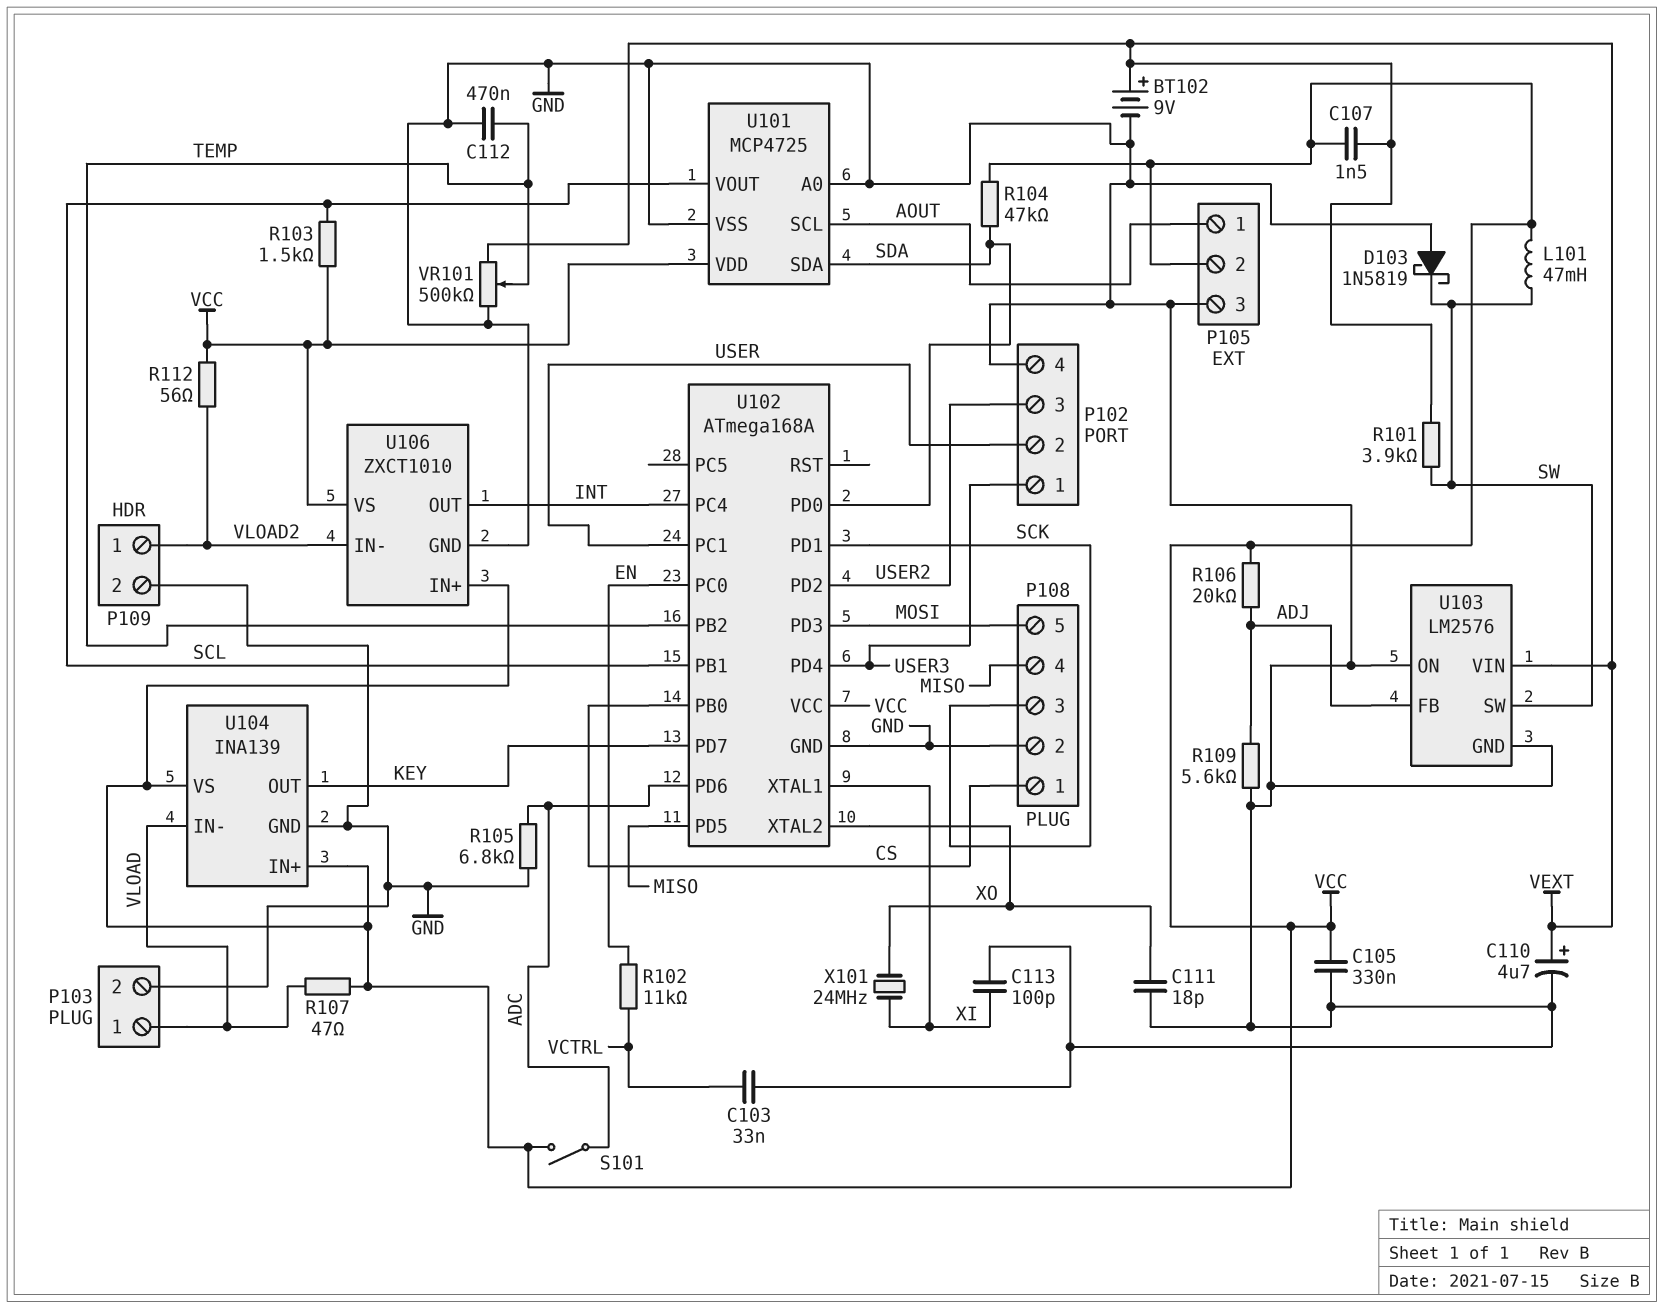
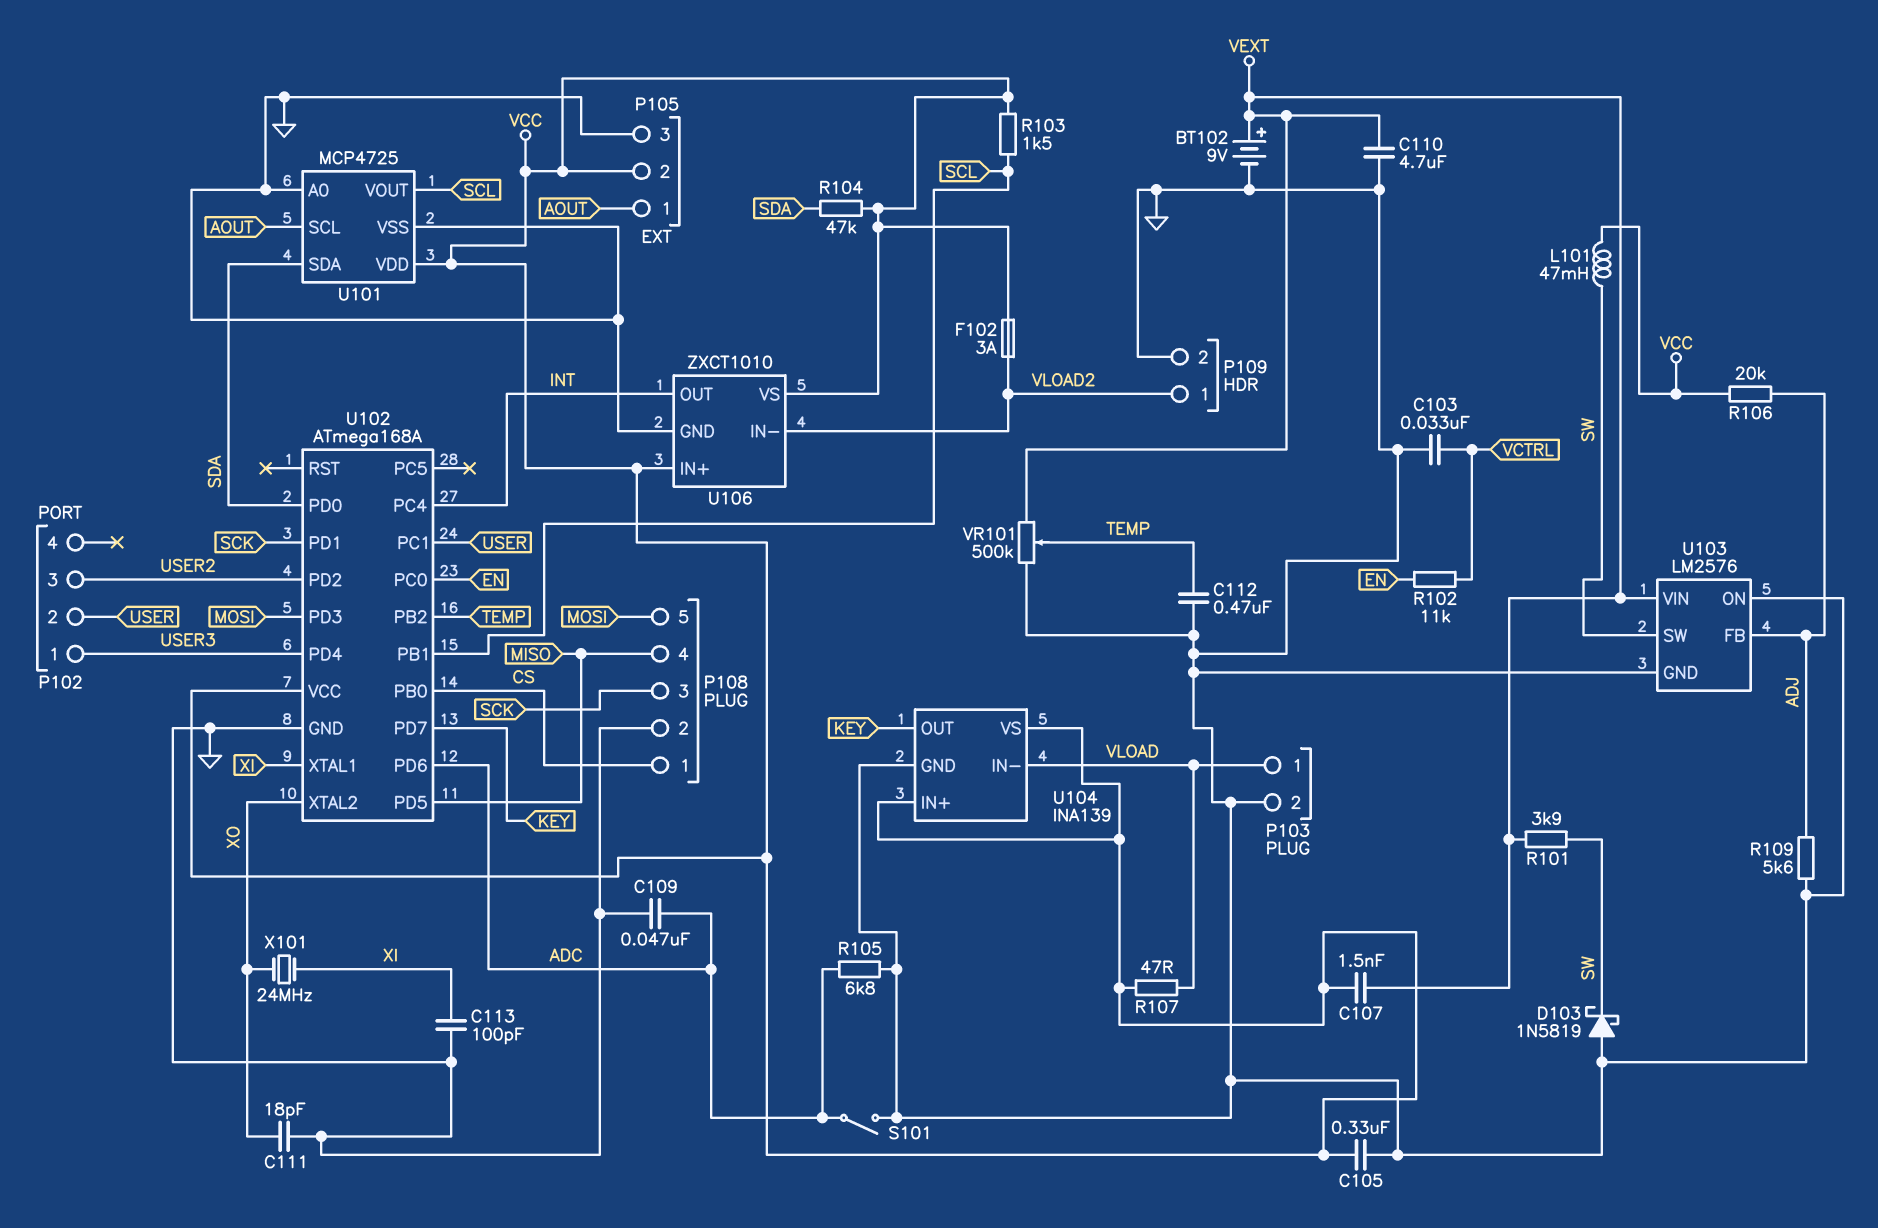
C109: none -> 47nF (ADC, GND)
C110: 4.7uF (plus VEXT, minus GND) -> 4.7uF (GND, VEXT)
F102: none -> 3A (VCC, VLOAD2)
P102 pin 4: GND -> none
R112: 56 (VCC, VLOAD2) -> none
S101: switch (ADC, VCC) -> switch (ADC, GND)

